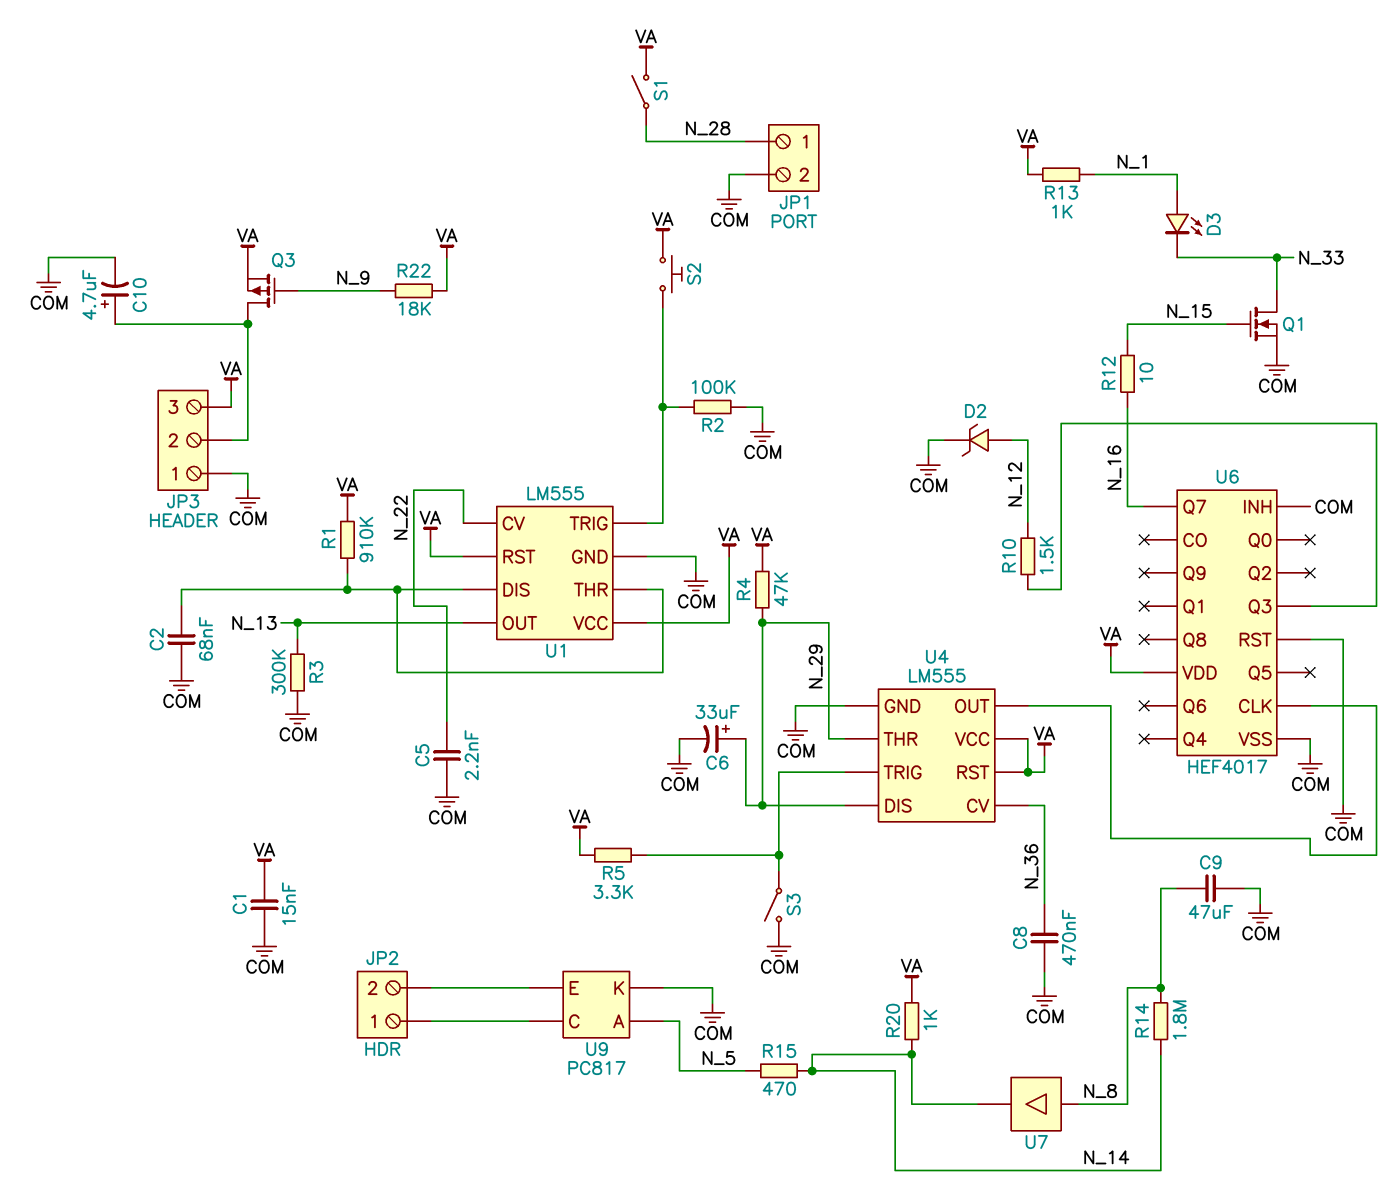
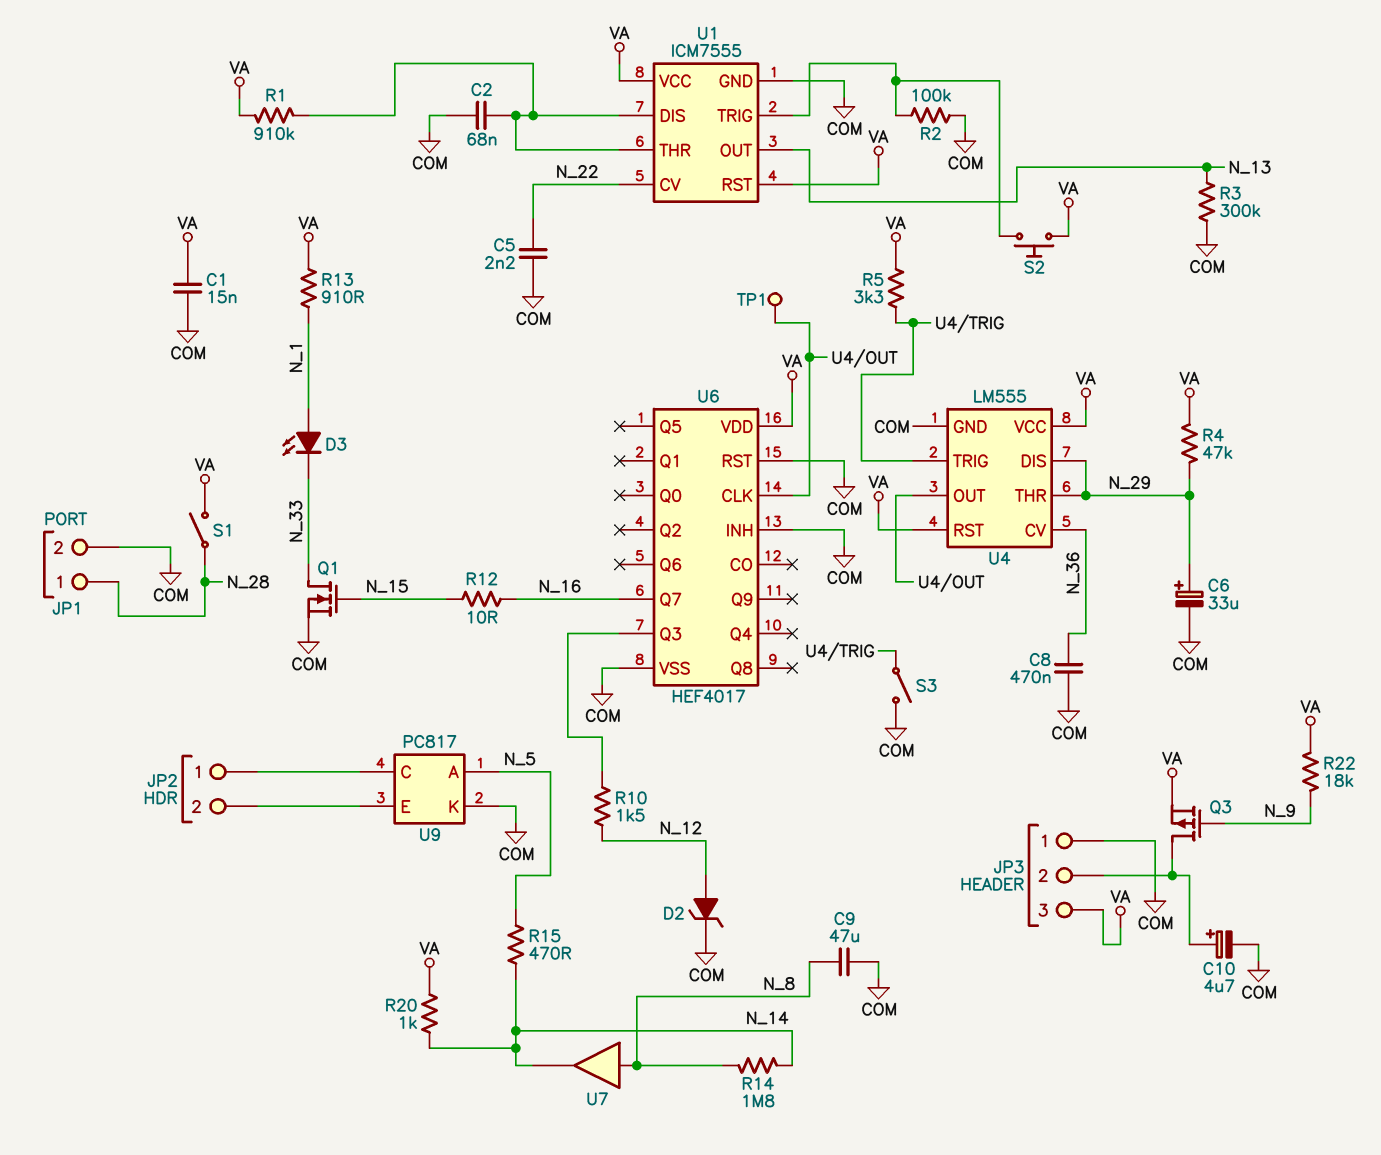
R13: 1k (N_1, VA) -> 910 (N_1, VA)
TP1: none -> test point (U4/OUT)
U1: LM555 -> ICM7555

